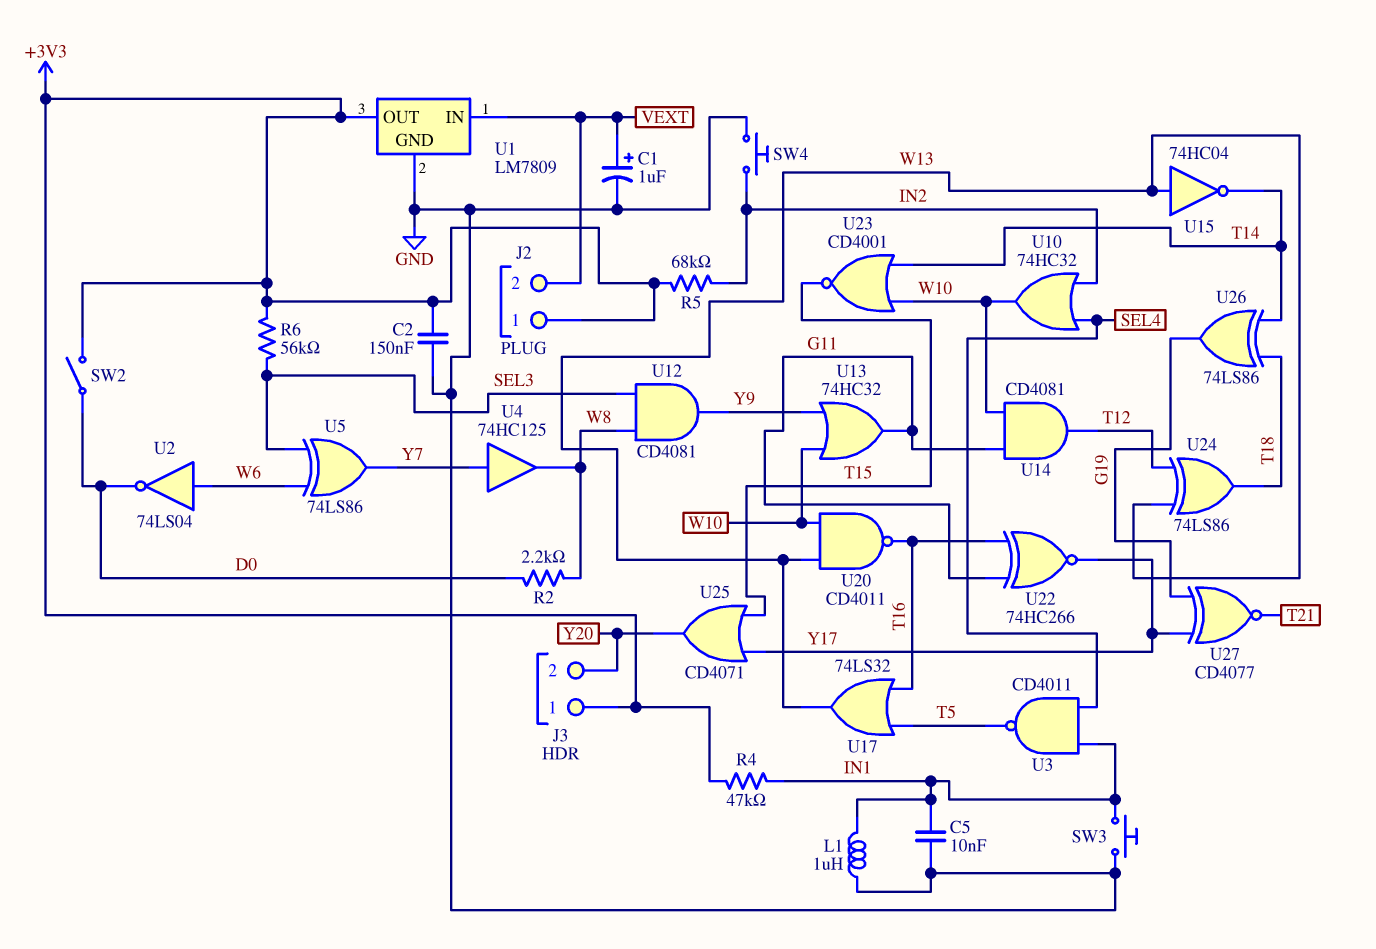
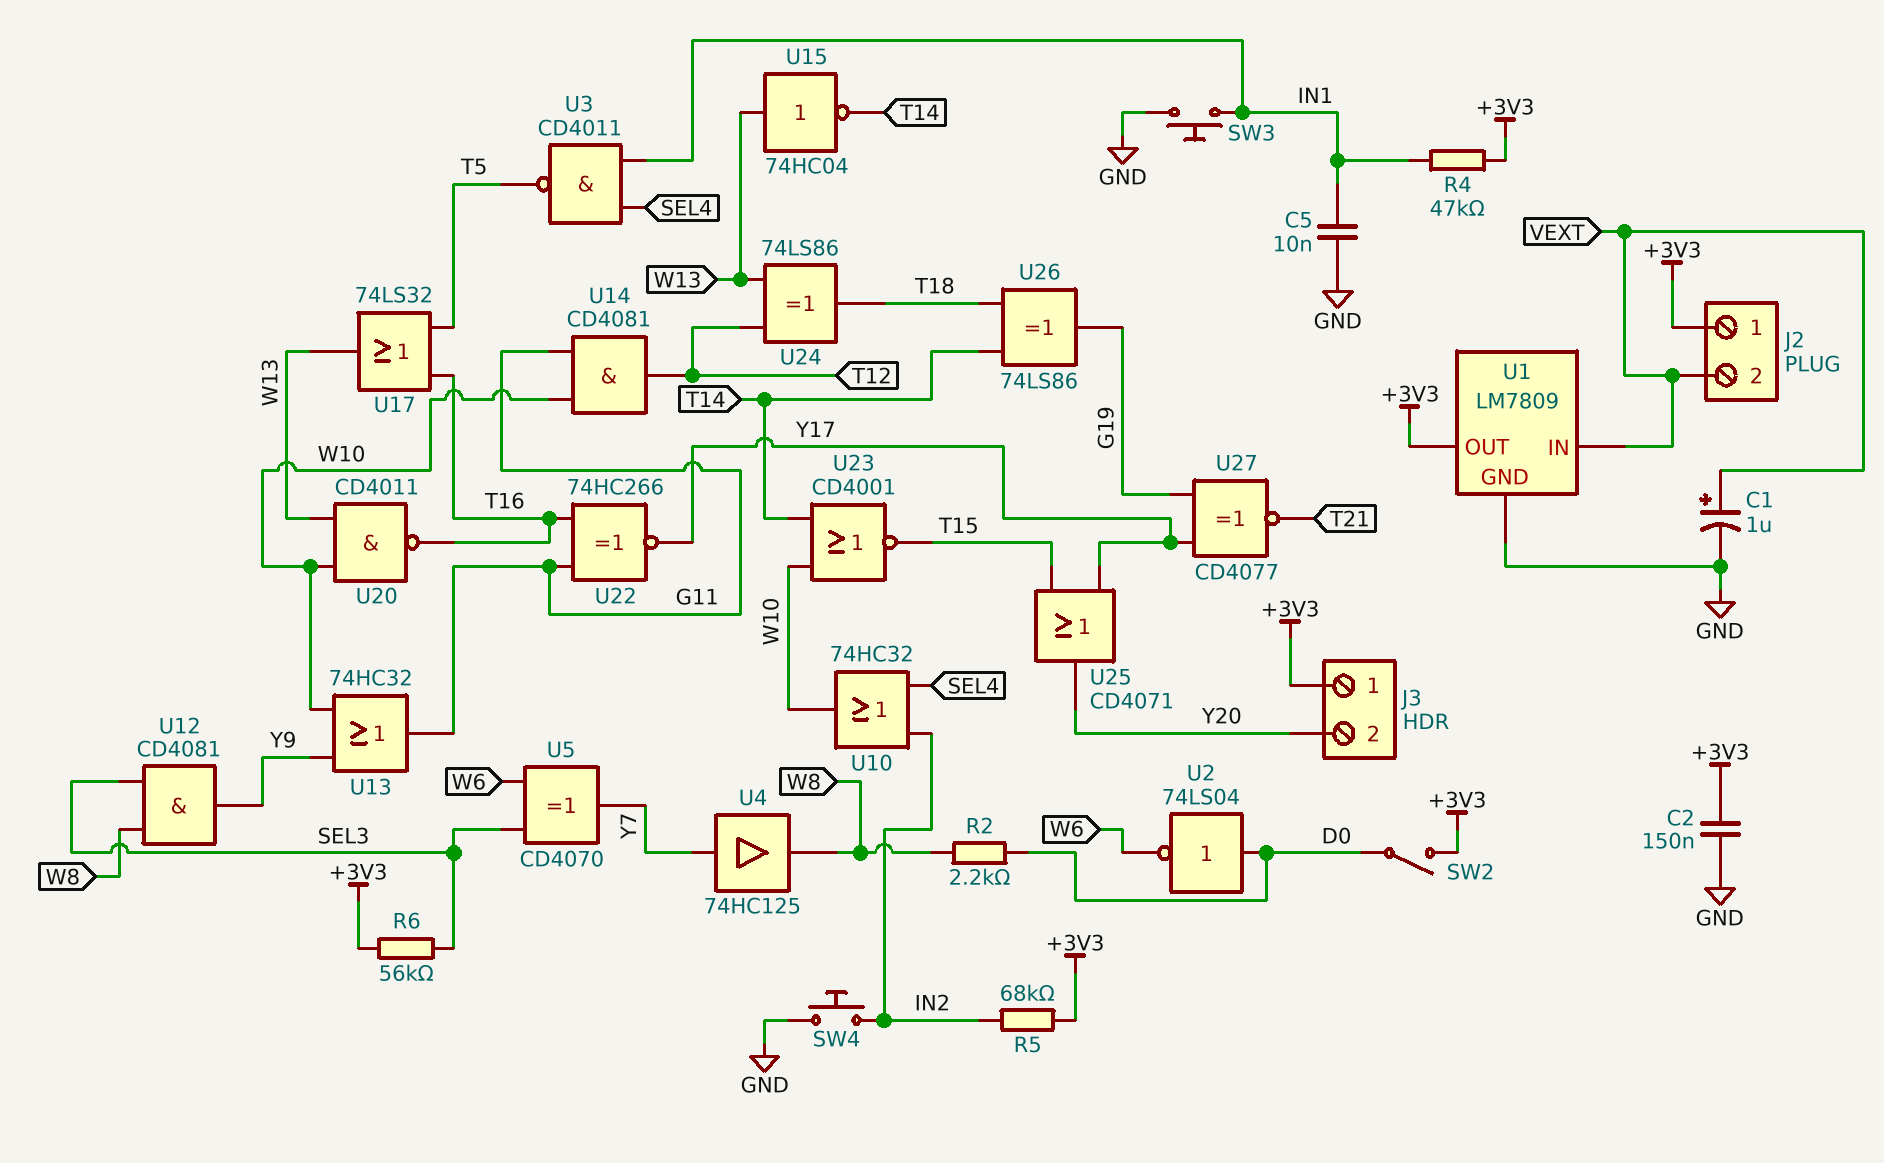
L1: 1uH (GND, IN1) -> none
U2: NOT 74LS04 (in W6, out D0) -> NOT 74LS04 (in D0, out W6)
U5: XOR 74LS86 (in SEL3, in W6, out Y7) -> XOR CD4070 (in SEL3, in W6, out Y7)

